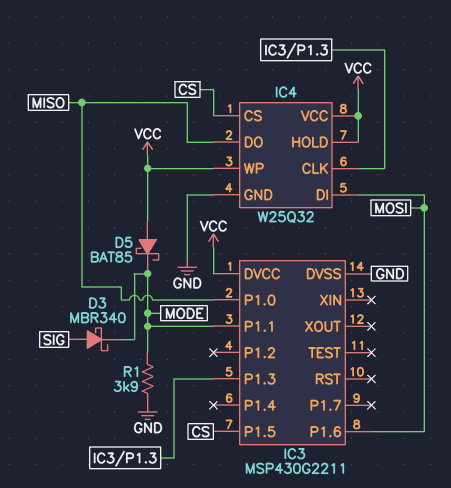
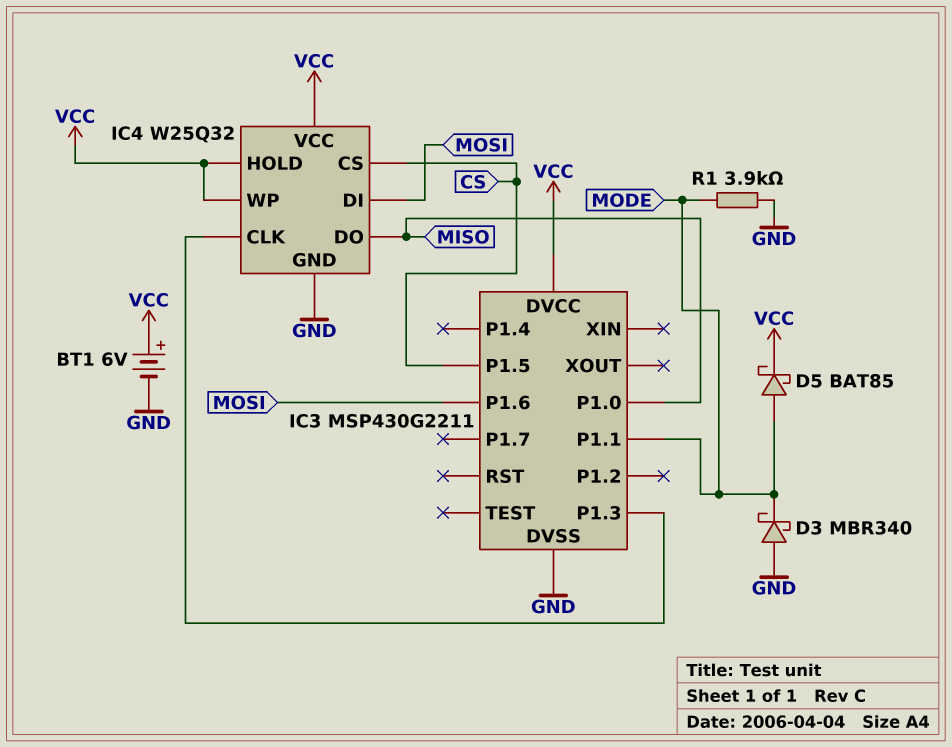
BT1: none -> 6V (plus VCC, minus GND)
D3: schottky MBR340 (A SIG, K MODE) -> schottky MBR340 (A GND, K MODE)
D5: schottky BAT85 (A VCC, K MODE) -> schottky BAT85 (A MODE, K VCC)

